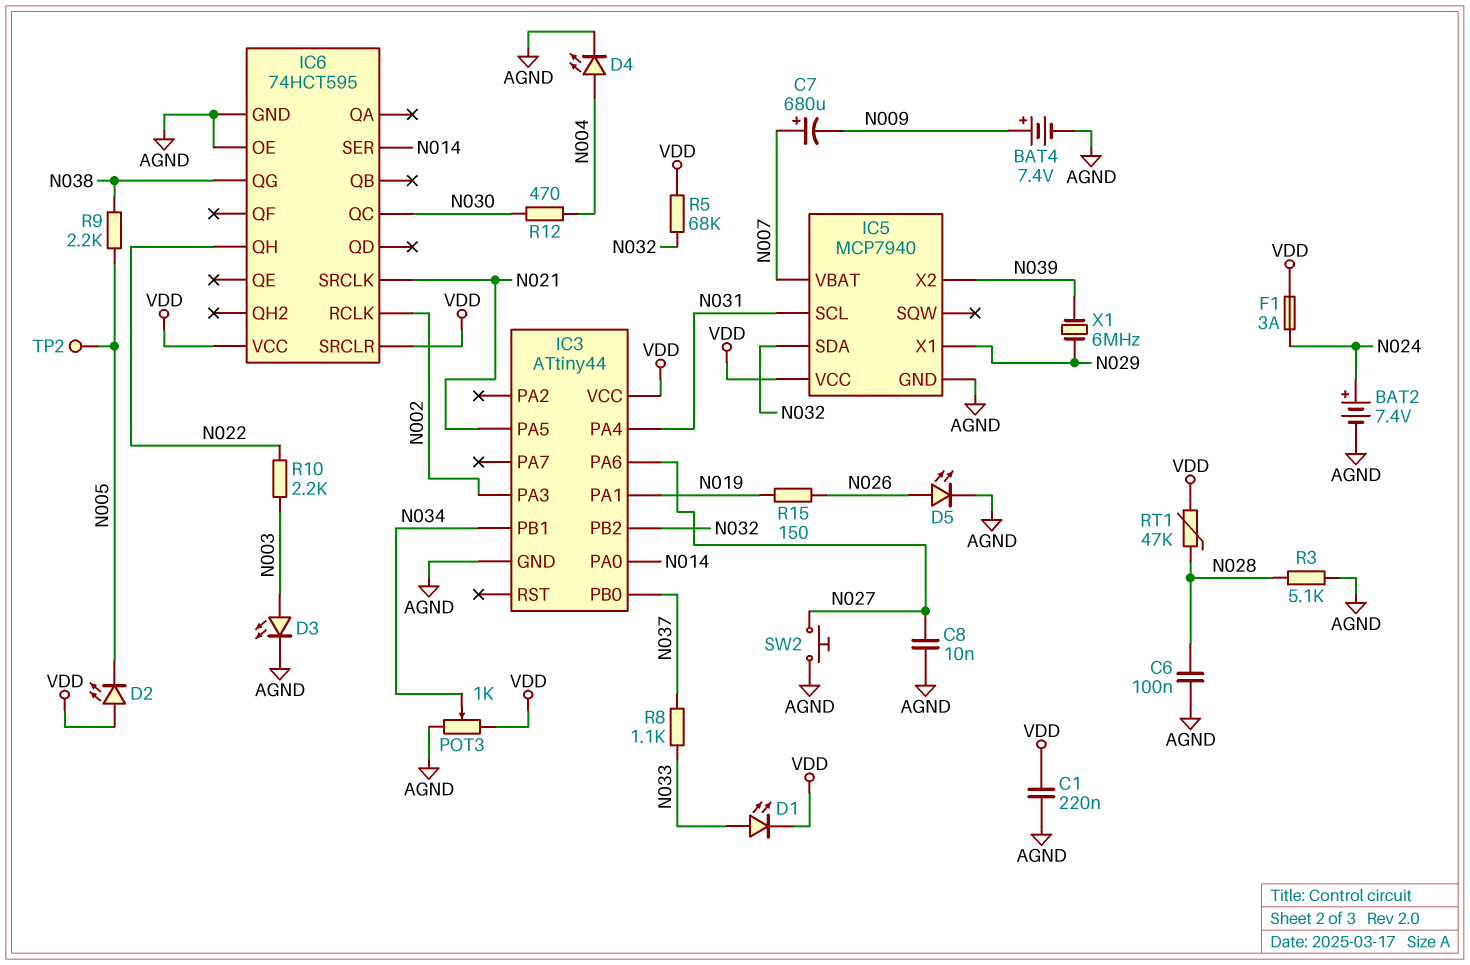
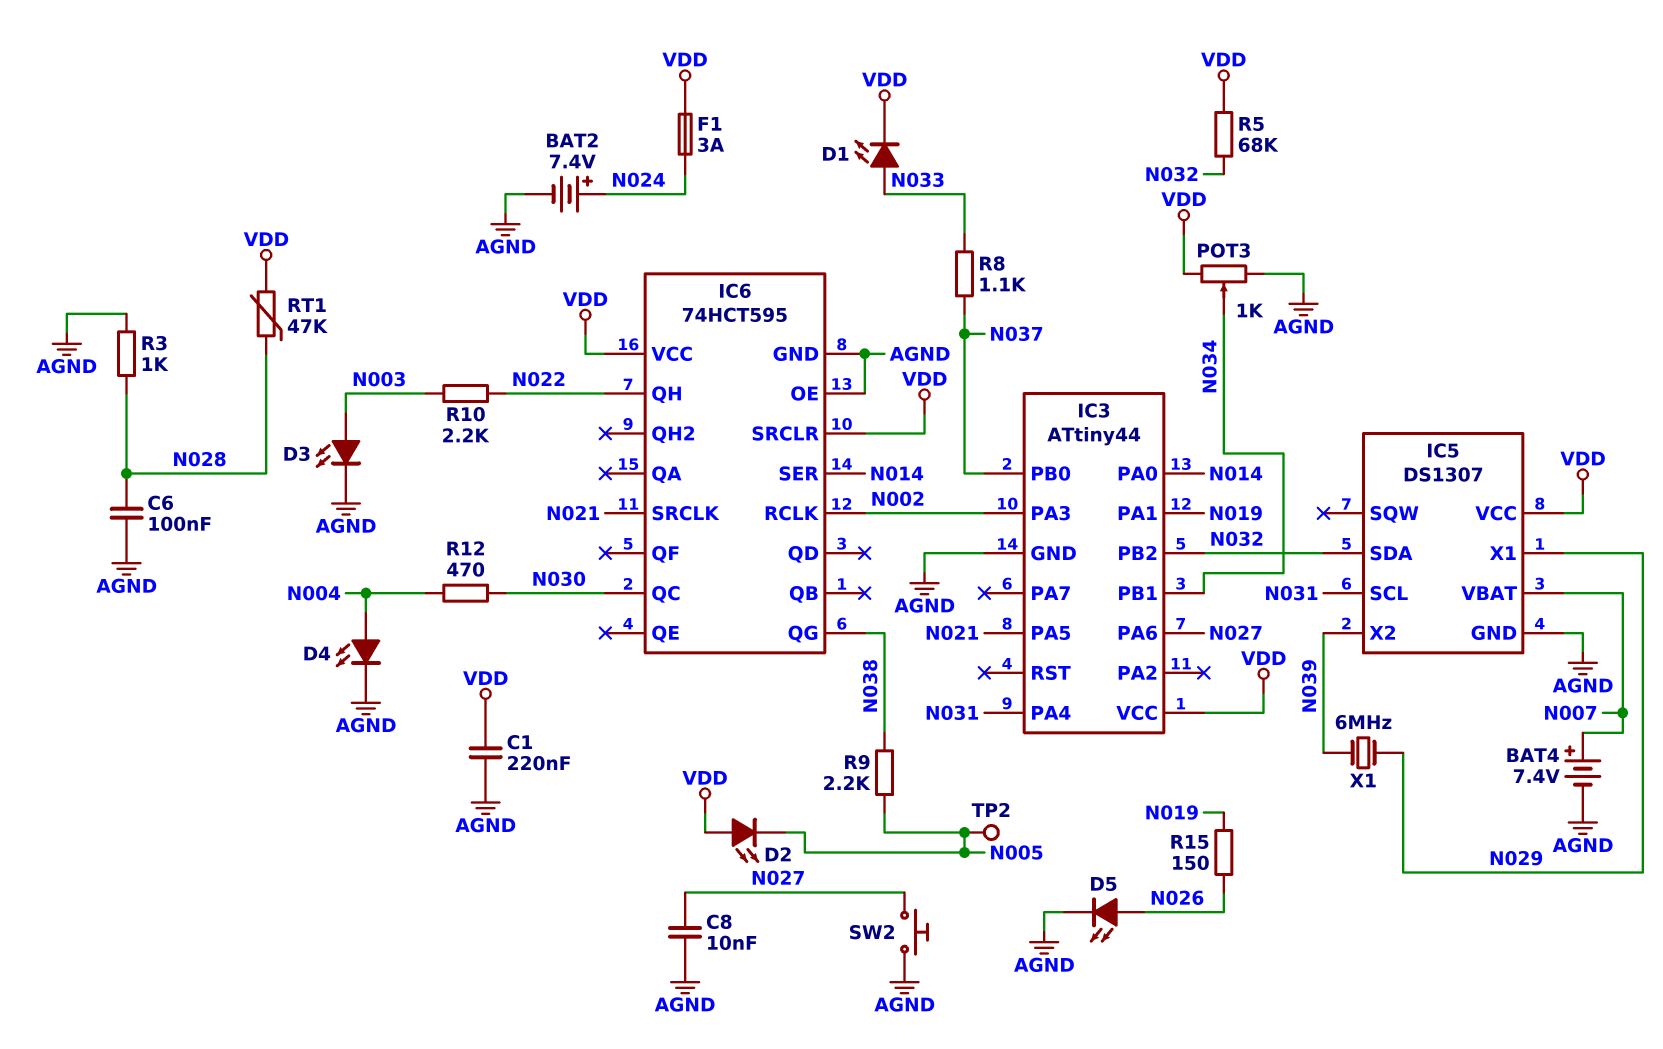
BAT4: 7.4V (plus N009, minus AGND) -> 7.4V (plus N007, minus AGND)
C7: 680uF (plus N007, minus N009) -> none
IC5: MCP7940 -> DS1307
R3: 5.1k (AGND, N028) -> 1k (AGND, N028)

